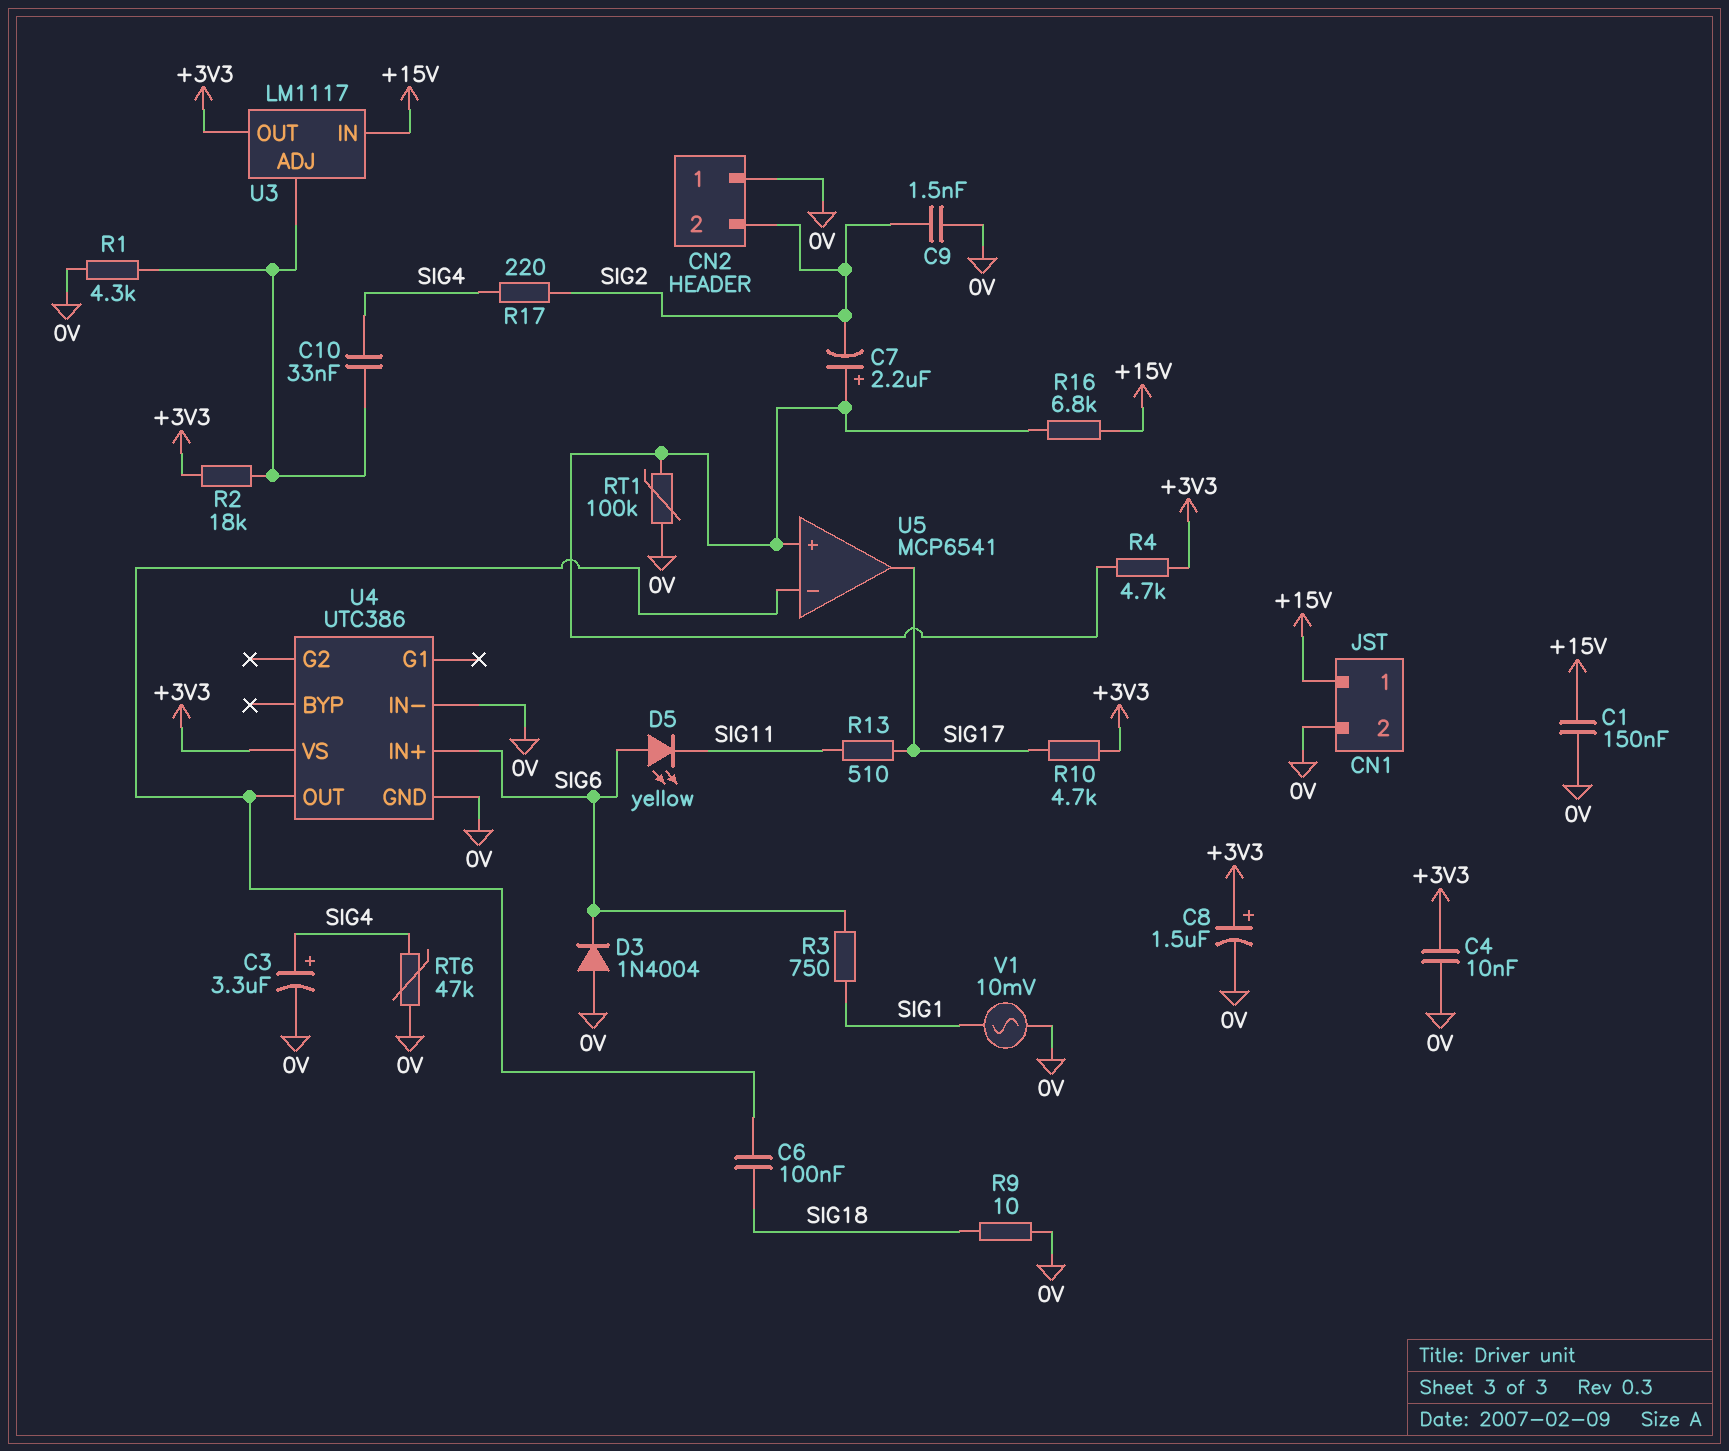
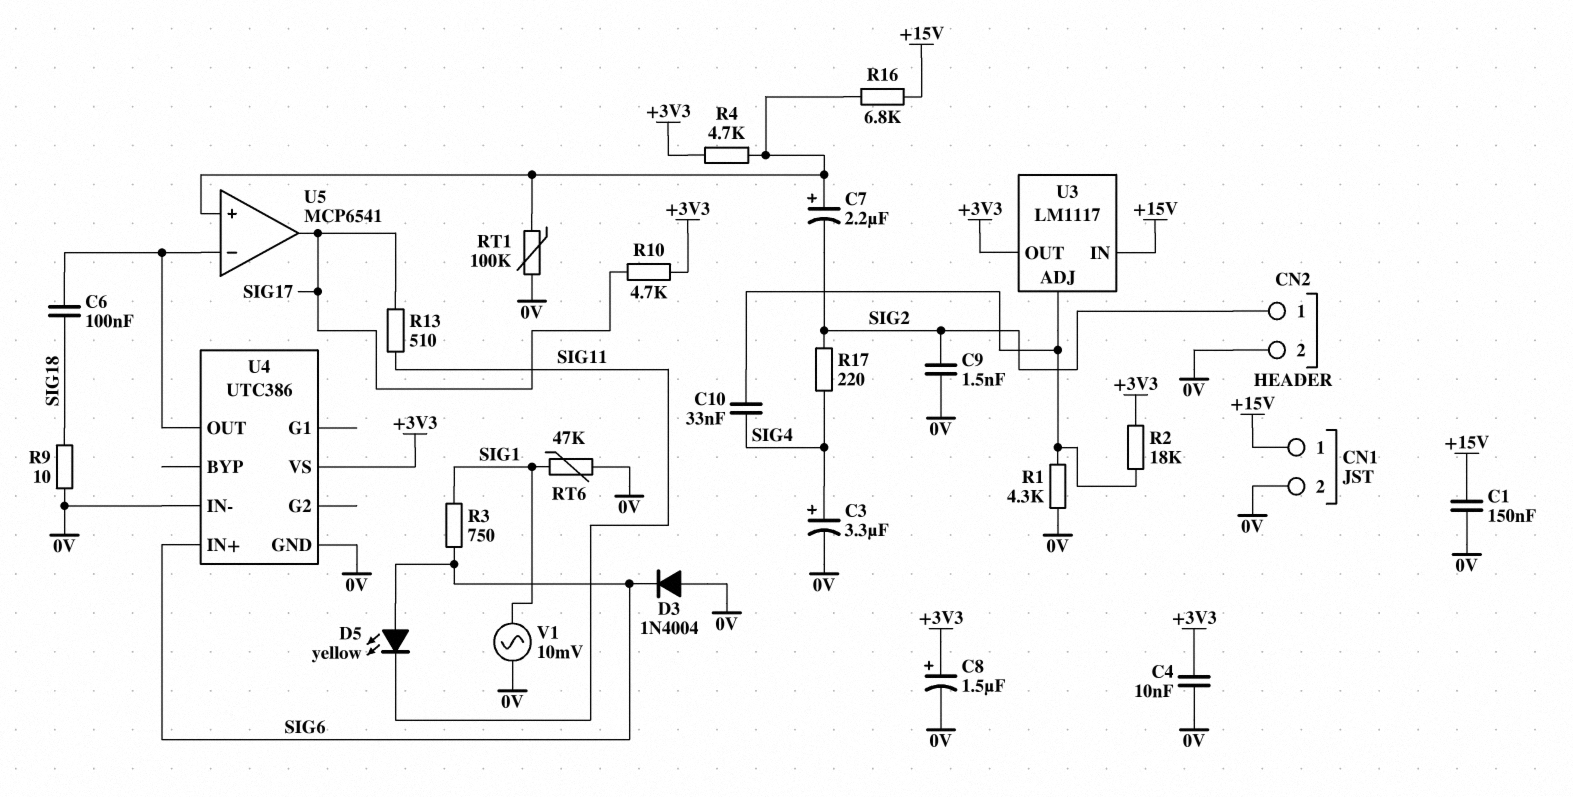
CN2 pin 1: 0V -> SIG2
CN2 pin 2: SIG2 -> 0V
RT6: 47k (0V, SIG4) -> 47k (0V, SIG1)

